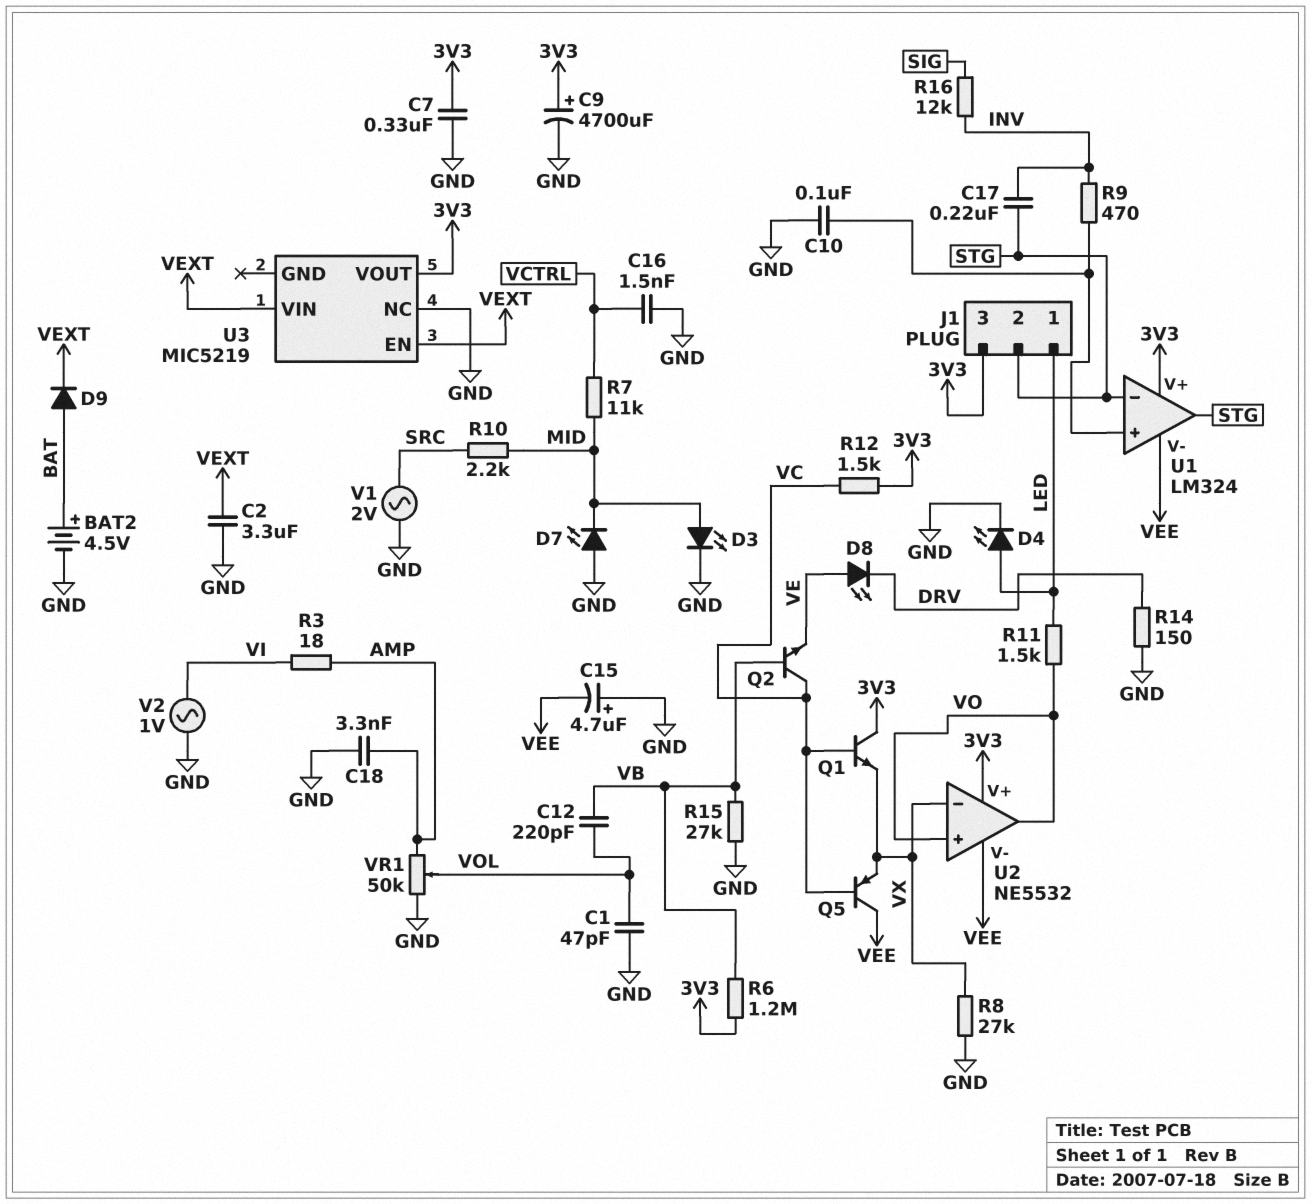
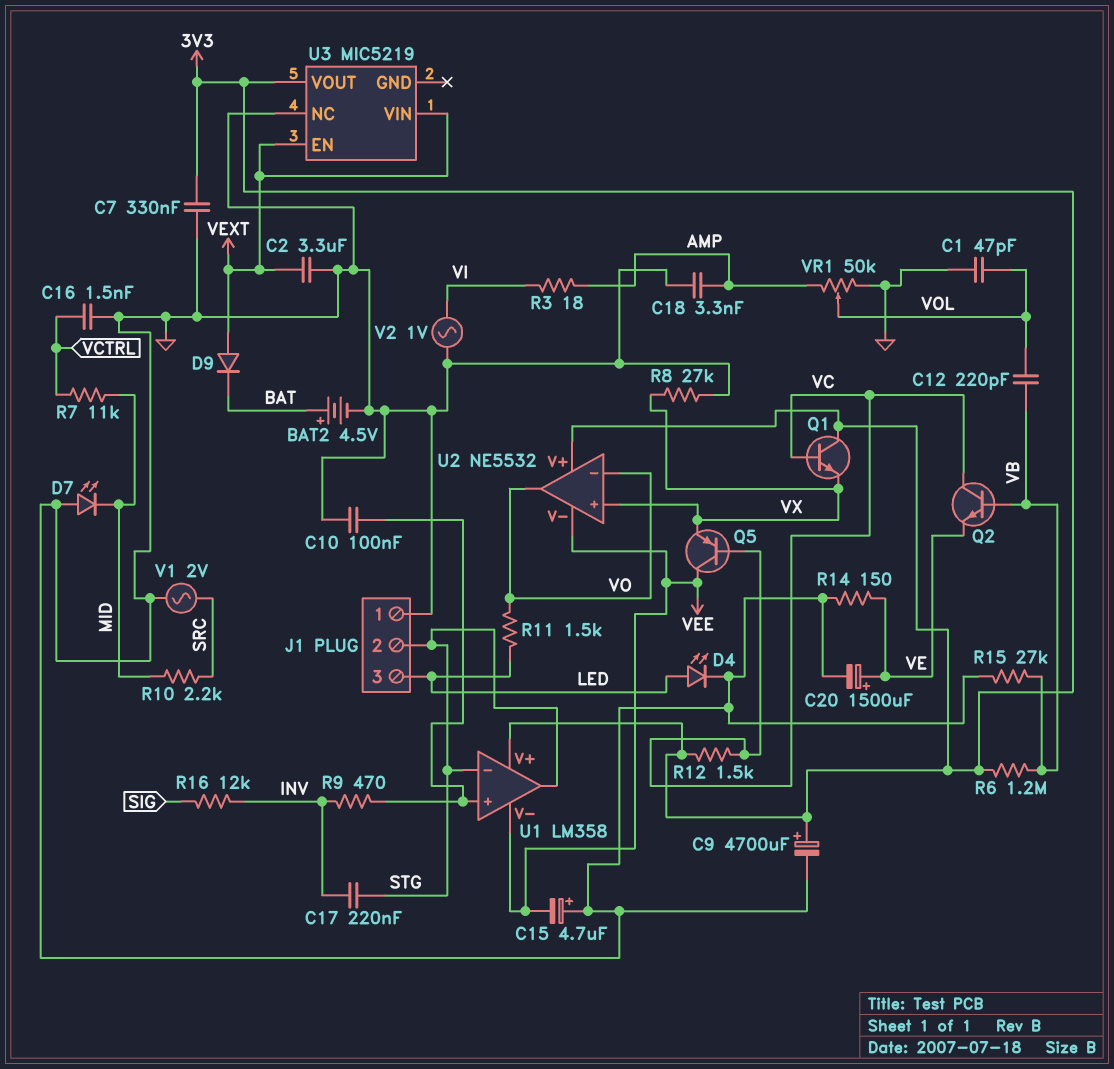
C20: none -> 1500uF (plus VE, minus GND)
D3: LED (A MID, K GND) -> none
D8: LED (A VE, K DRV) -> none
D9: diode (A BAT, K VEXT) -> diode (A VEXT, K BAT)
J1 pin 1: LED -> GND
J1 pin 3: 3V3 -> LED
R14: 150 (DRV, GND) -> 150 (GND, VE)
U1: LM324 -> LM358
U2 pin in+: VO -> VX
U2 pin in-: VX -> VO

